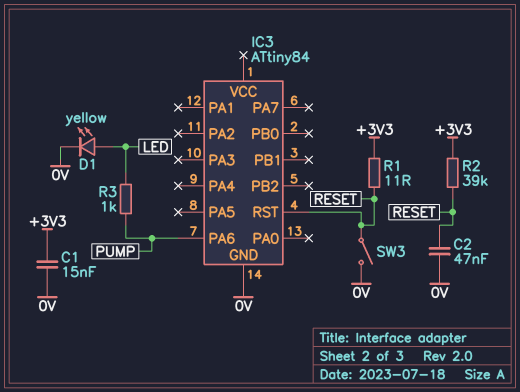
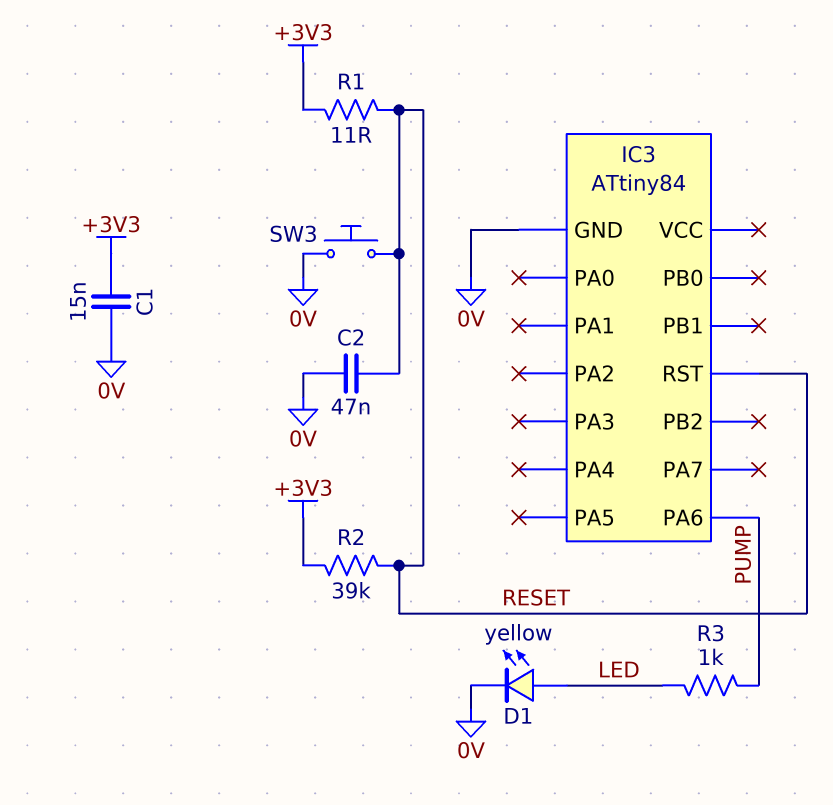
SW3: switch (0V, RESET) -> button (0V, RESET)

